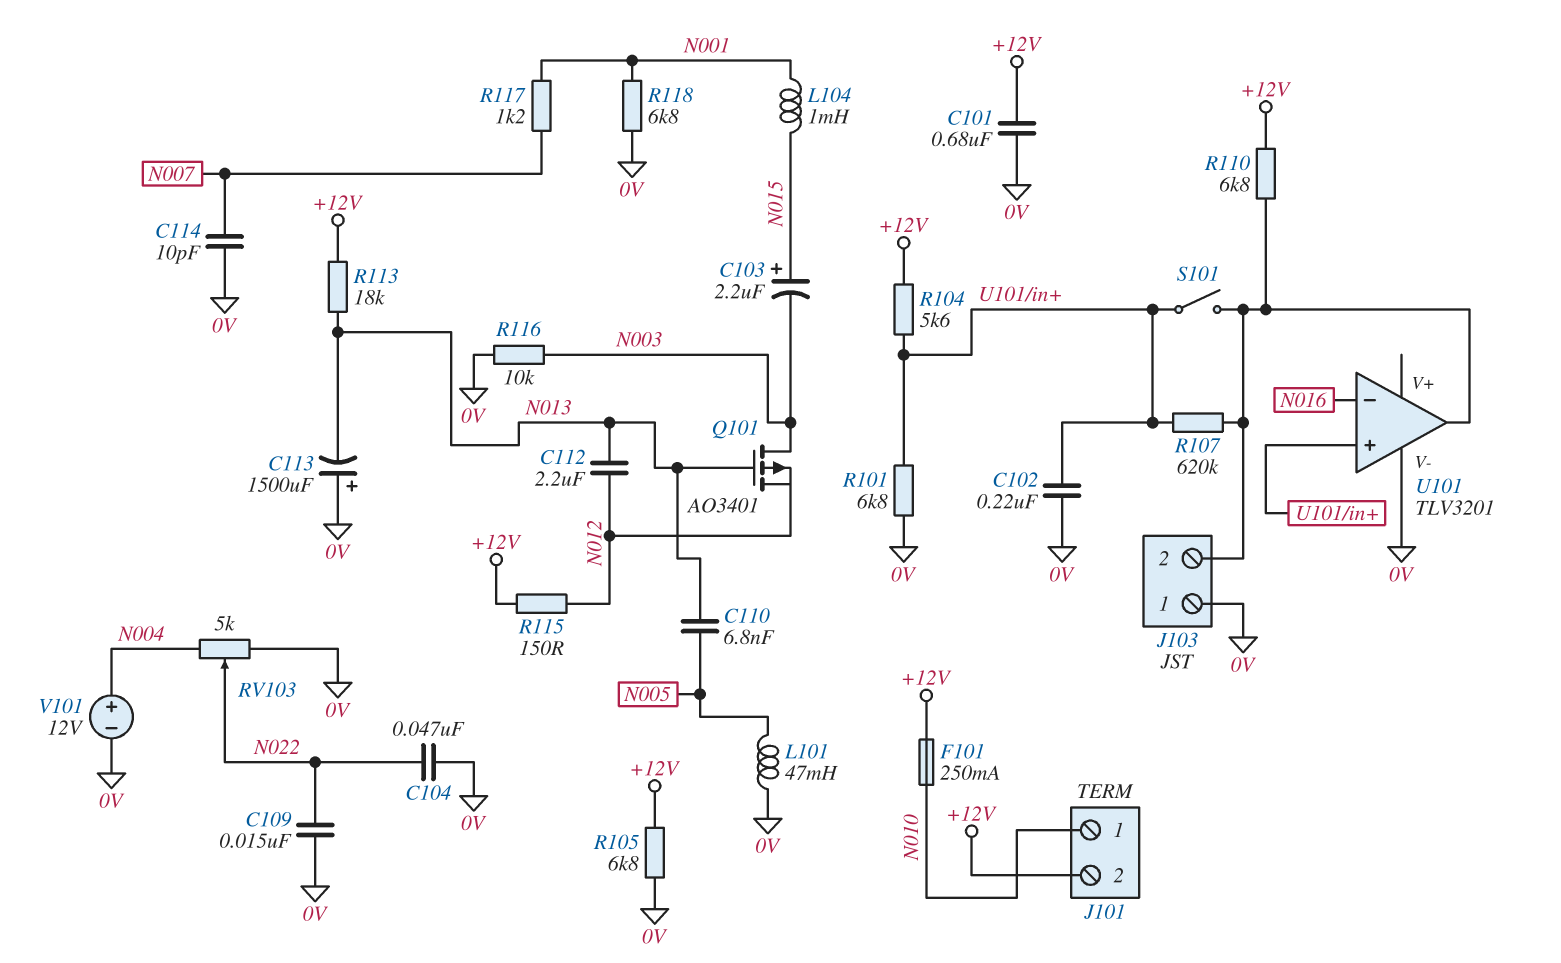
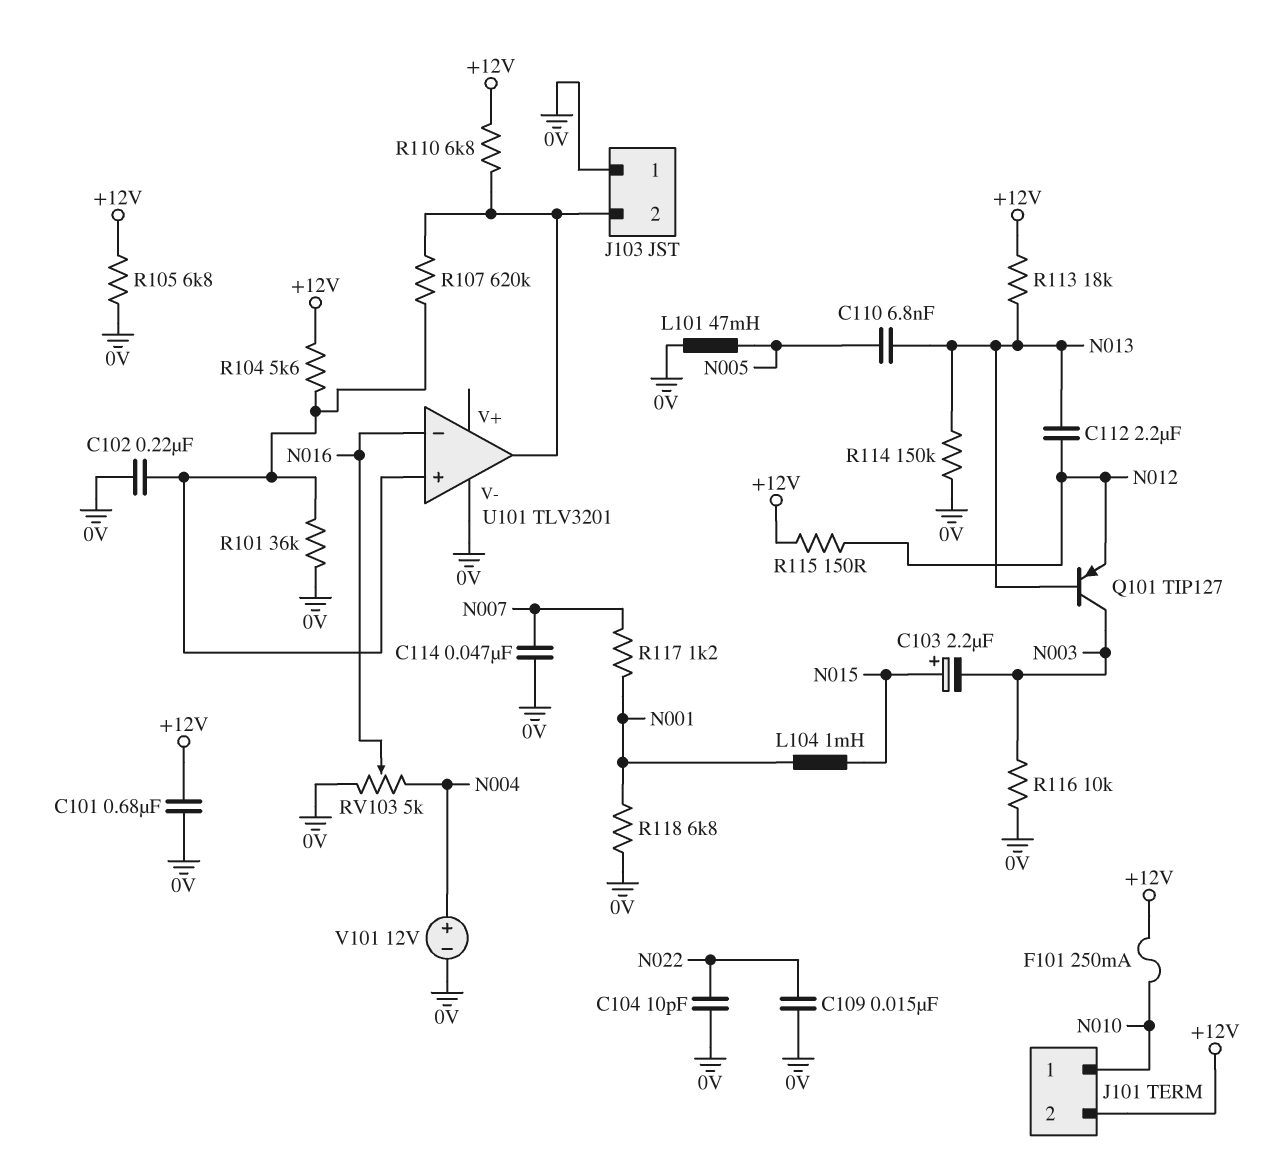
C104: 47nF (0V, N022) -> 10pF (0V, N022)
C113: 1500uF (plus 0V, minus N013) -> none
C114: 10pF (0V, N007) -> 47nF (0V, N007)
Q101: PMOS AO3401 (G N013, D N003, S N012) -> PNP TIP127 (B N013, C N003, E N012)
R101: 6.8k (0V, U101/in+) -> 36k (0V, U101/in+)
R114: none -> 150k (0V, N013)
RV103: 5k (0V, N004, wiper N022) -> 5k (0V, N004, wiper N016)
S101: switch (J103/2, U101/in+) -> none

